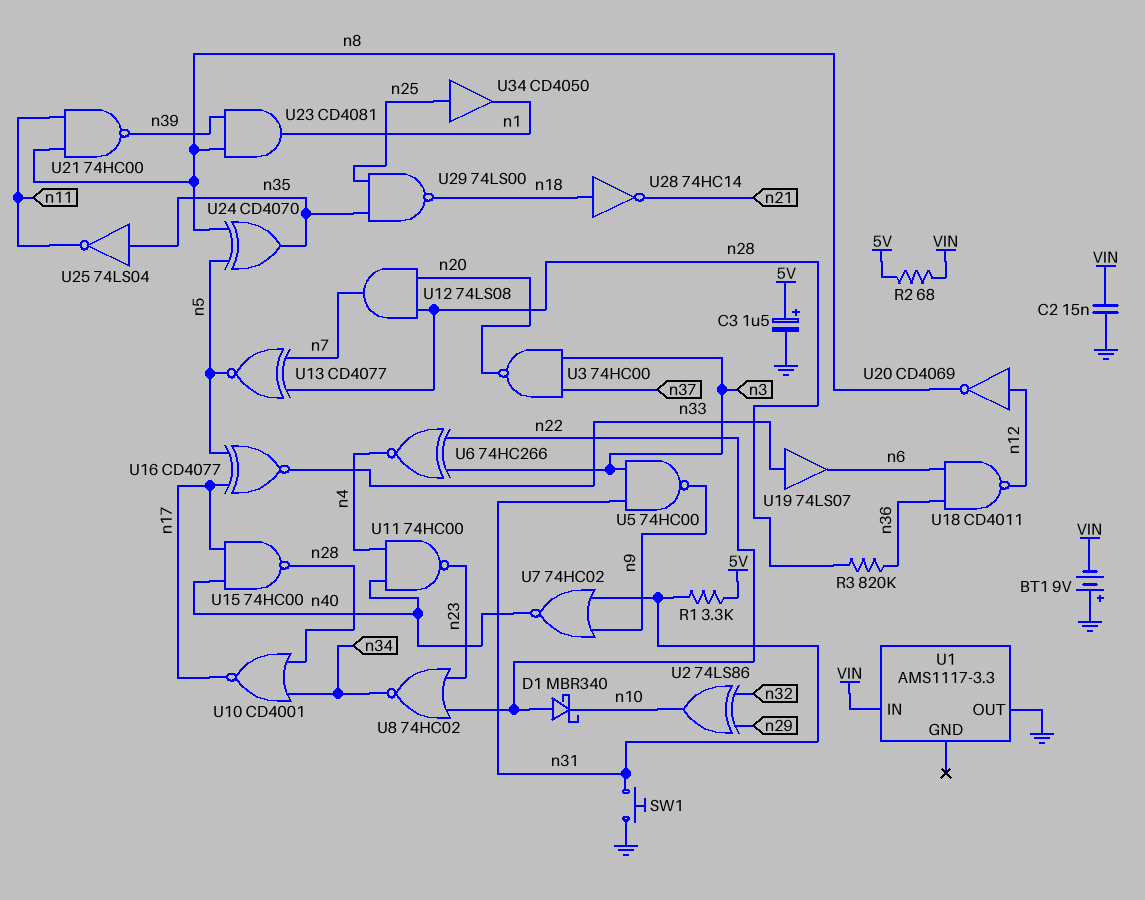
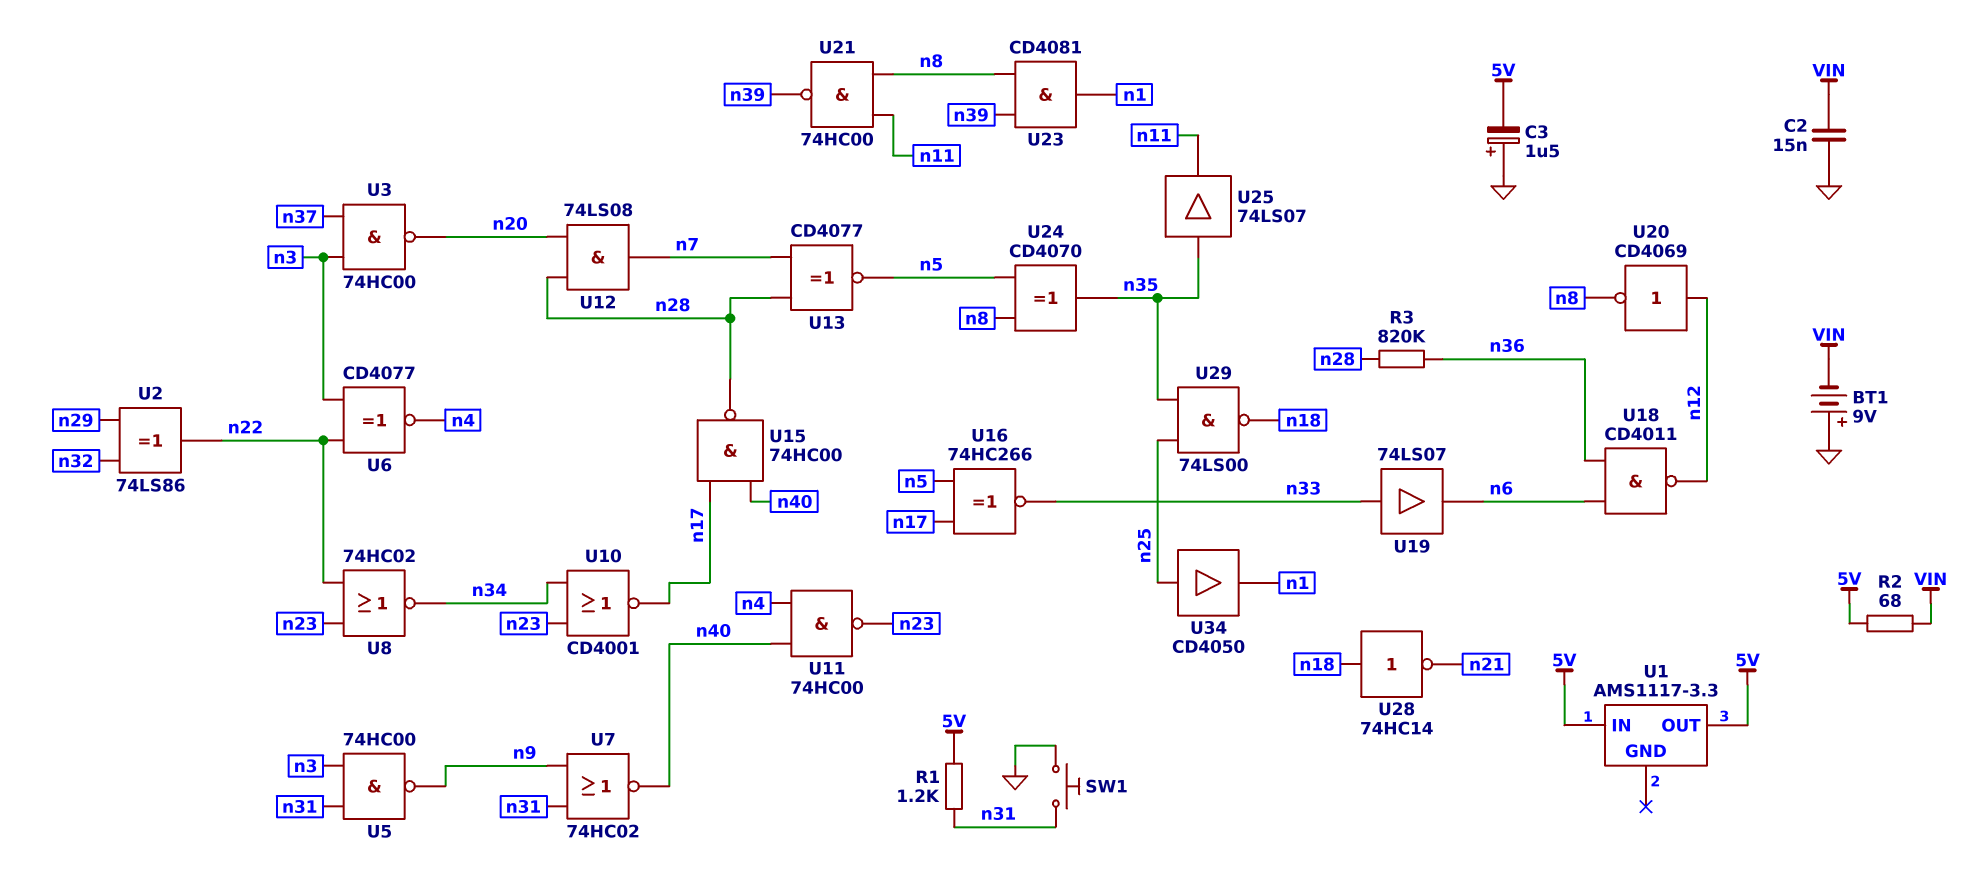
C3: 1.5uF (plus 5V, minus GND) -> 1.5uF (plus GND, minus 5V)
D1: schottky MBR340 (A n22, K n10) -> none
R1: 3.3k (5V, n31) -> 1.2k (5V, n31)
U1 pin IN: VIN -> 5V
U1 pin OUT: GND -> 5V
U2: XOR 74LS86 (in n29, in n32, out n10) -> XOR 74LS86 (in n29, in n32, out n22)
U6: XNOR 74HC266 (in n3, in n22, out n4) -> XNOR CD4077 (in n3, in n22, out n4)
U10: NOR CD4001 (in n28, in n34, out n17) -> NOR CD4001 (in n23, in n34, out n17)
U16: XNOR CD4077 (in n5, in n17, out n33) -> XNOR 74HC266 (in n5, in n17, out n33)
U25: NOT 74LS04 (in n35, out n11) -> buffer 74LS07 (in n35, out n11)

